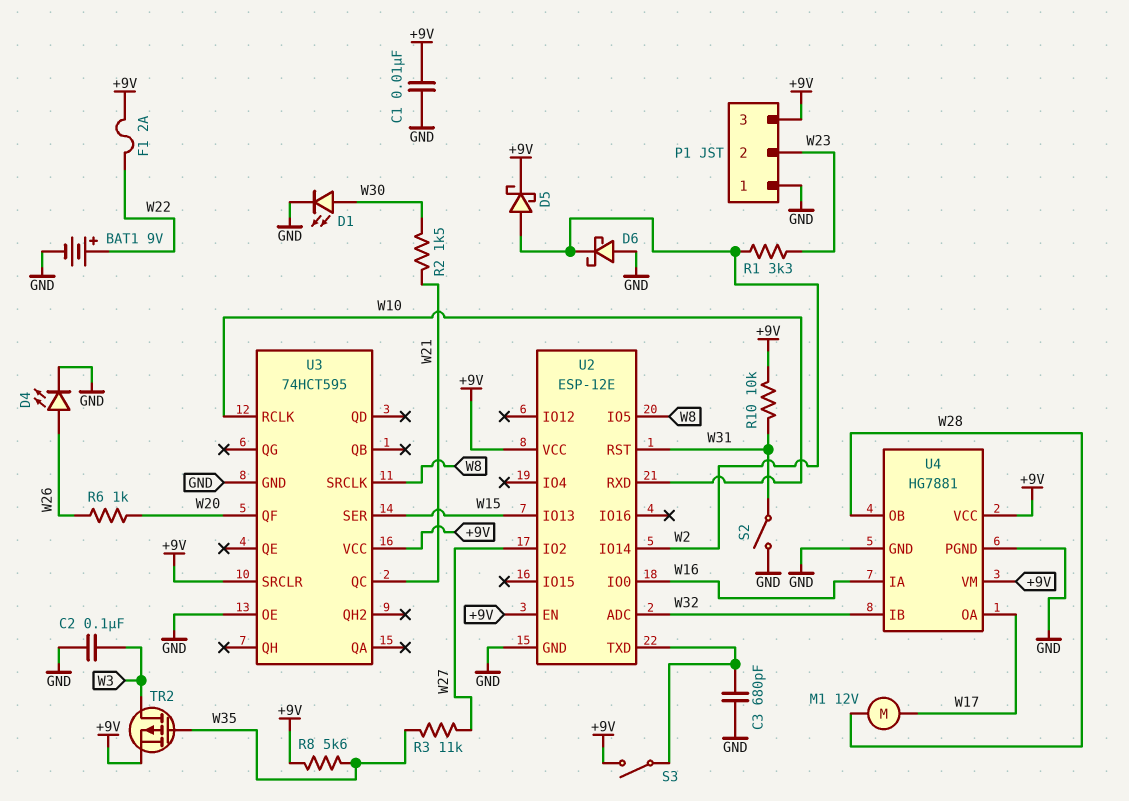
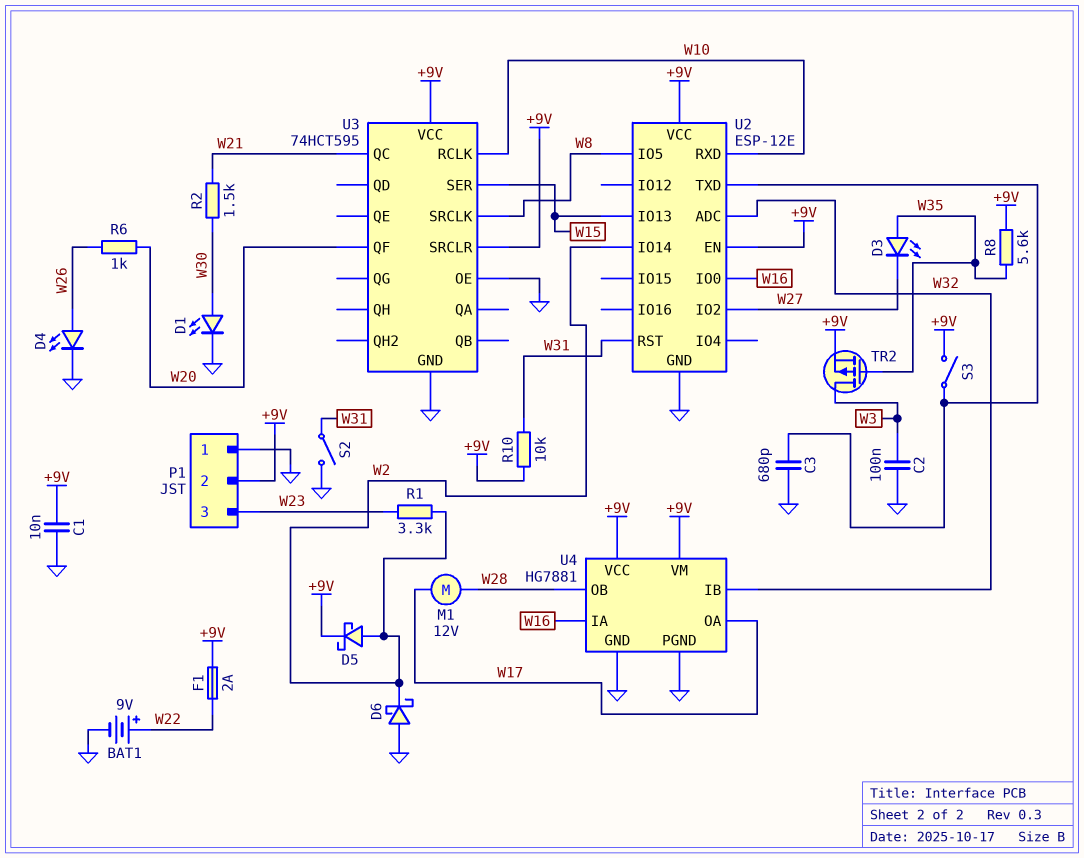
D3: none -> LED (A W35, K W27)
P1 pin 2: W23 -> +9V
P1 pin 3: +9V -> W23
R3: 11k (W27, W35) -> none

